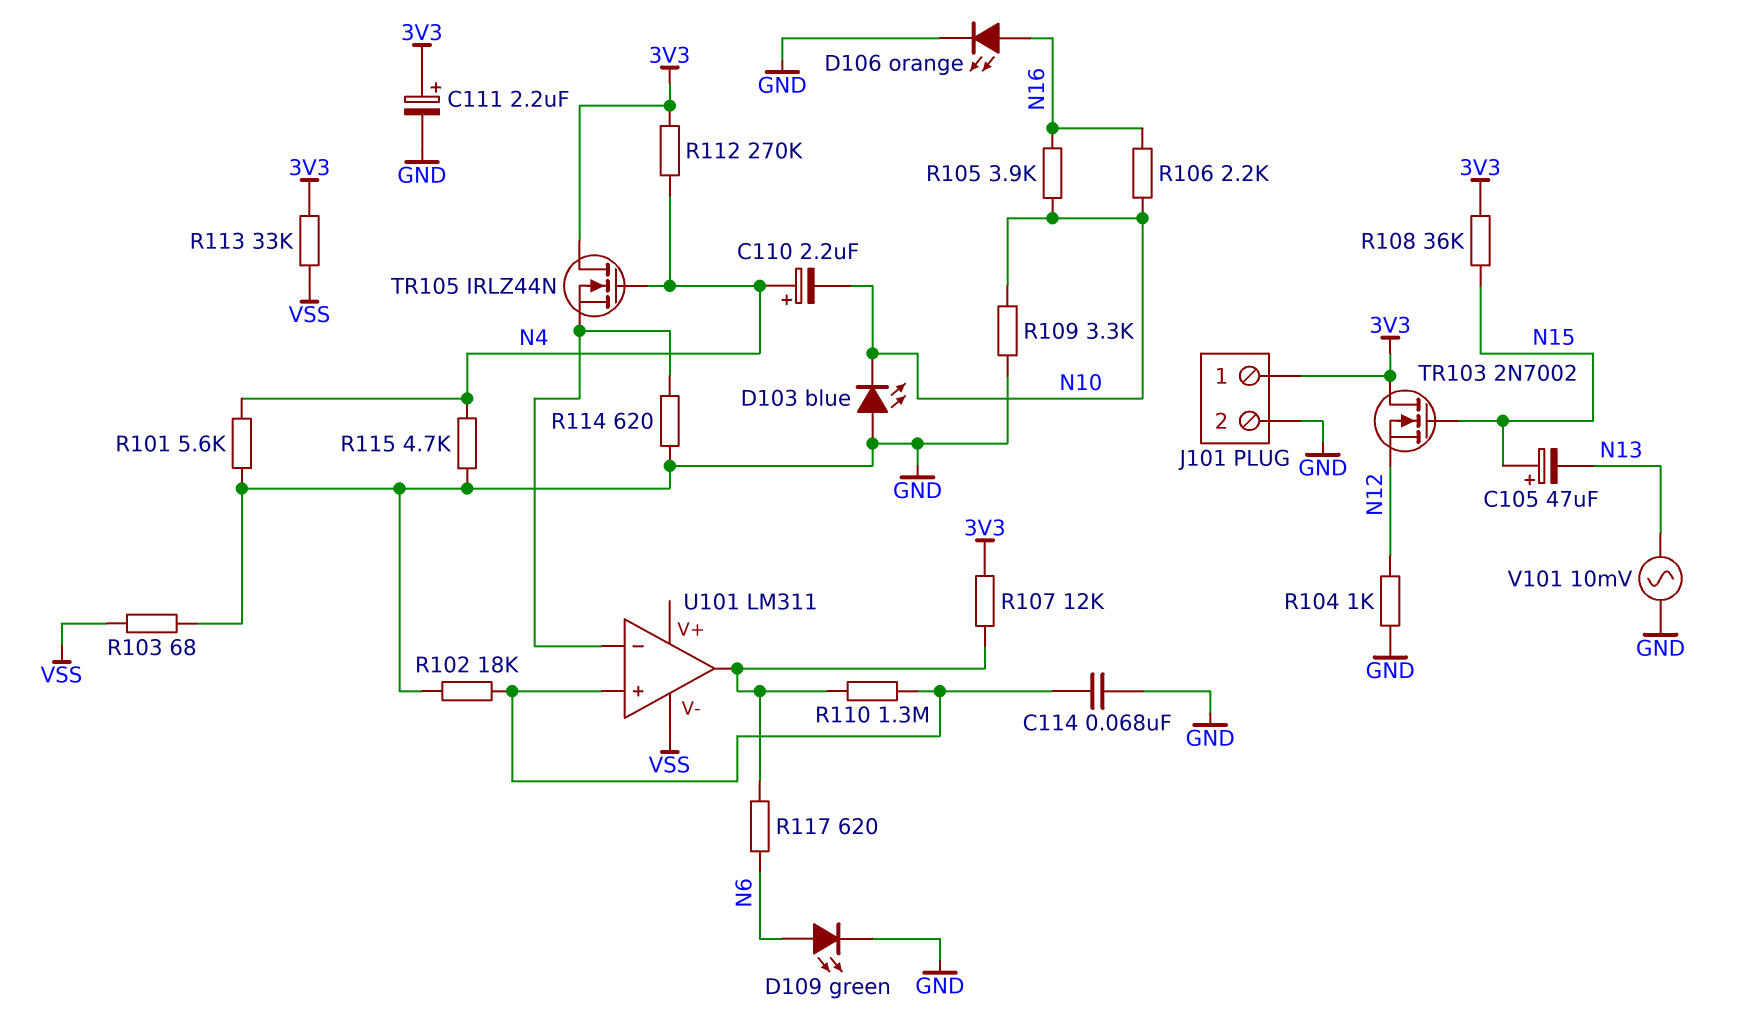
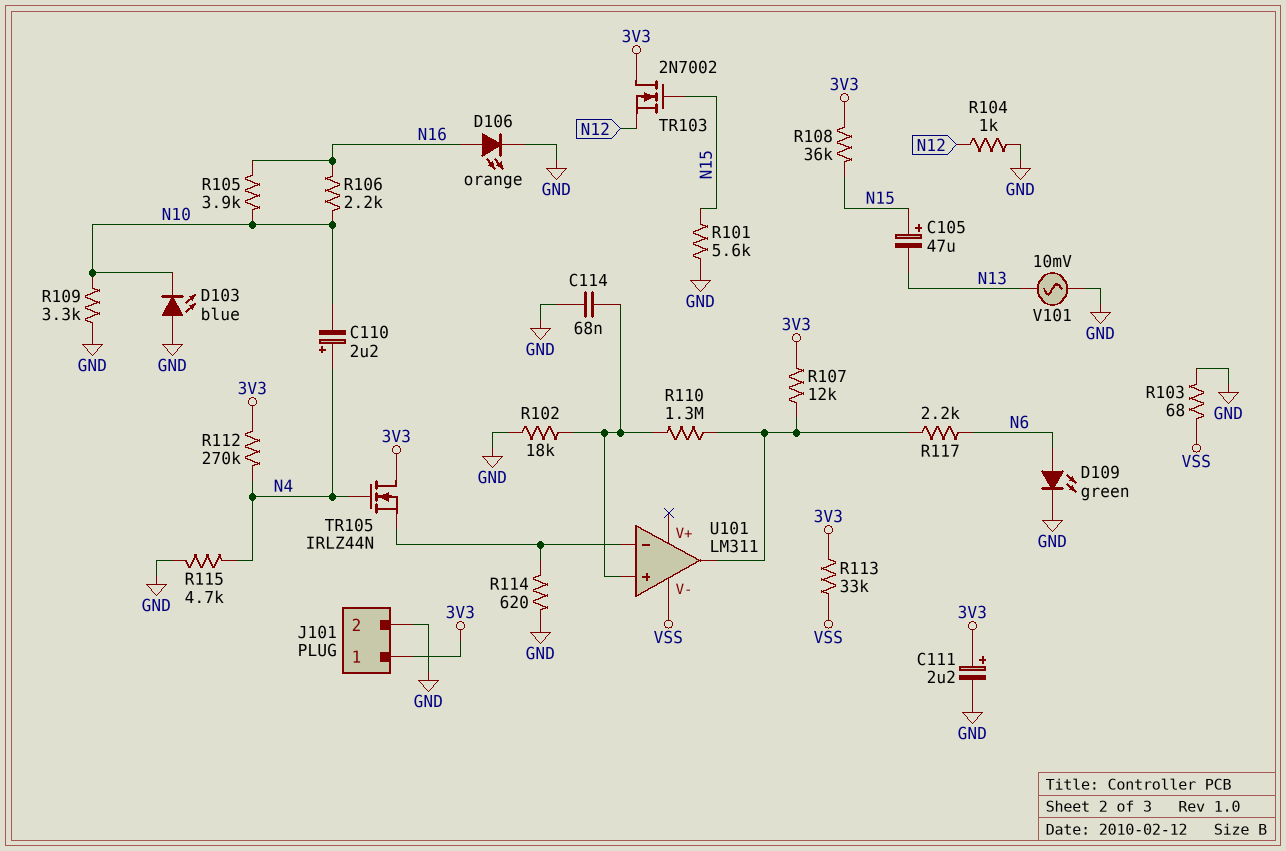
R101: 5.6k (GND, N4) -> 5.6k (GND, N15)
R117: 620 (N6, U101/out) -> 2.2k (N6, U101/out)

